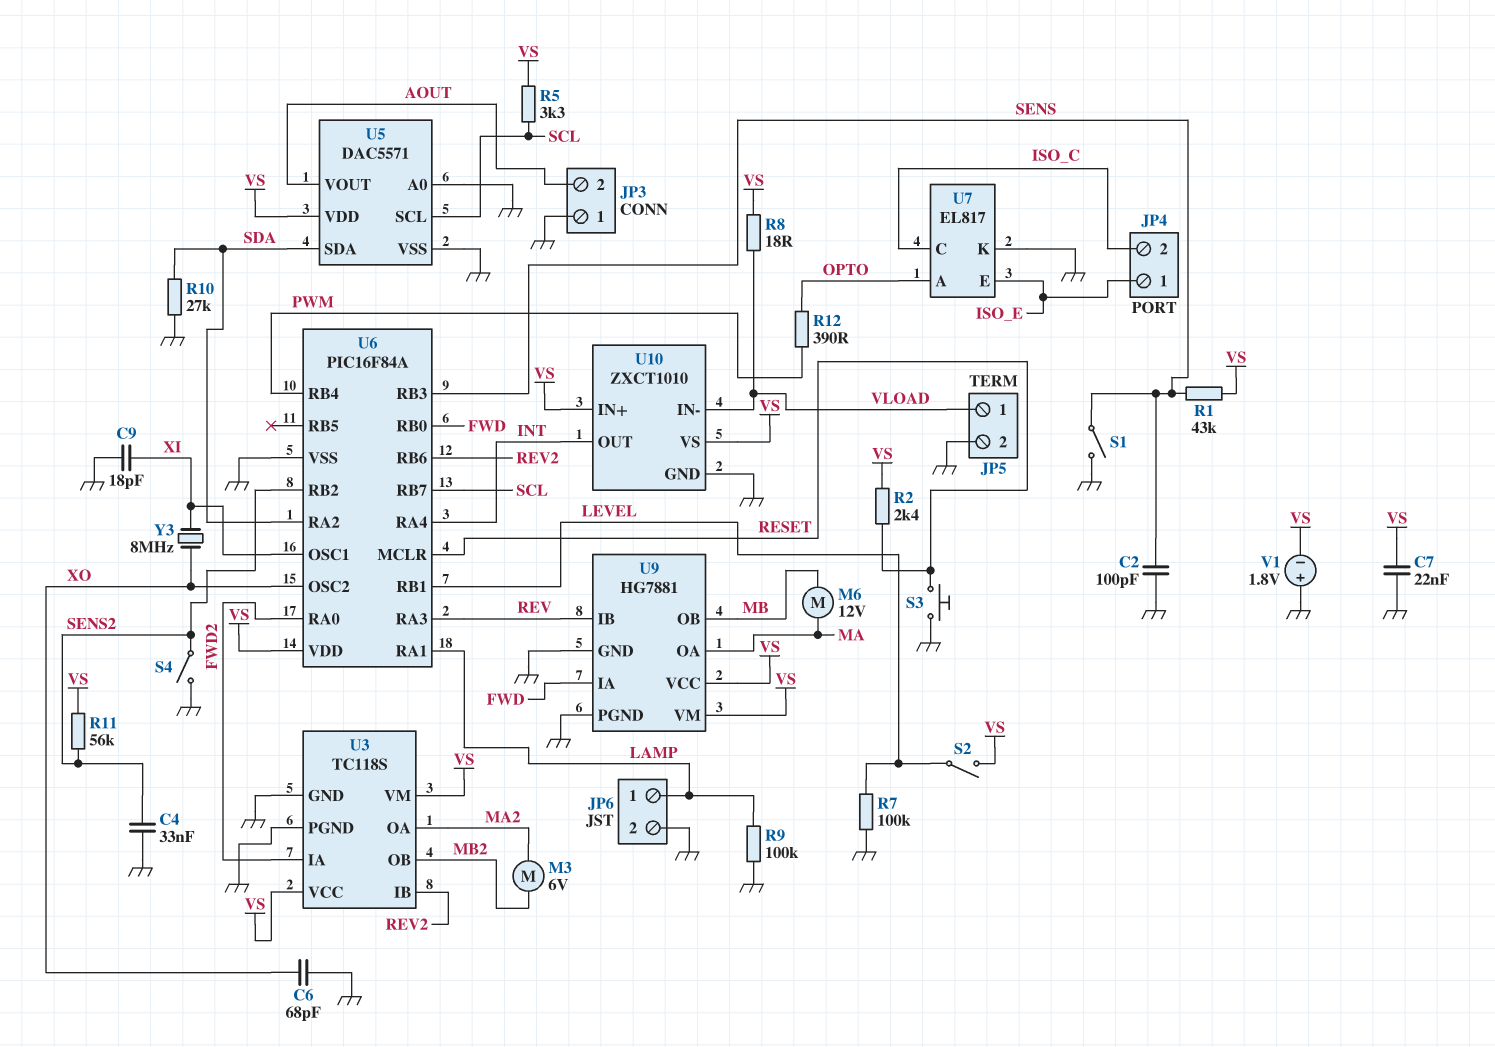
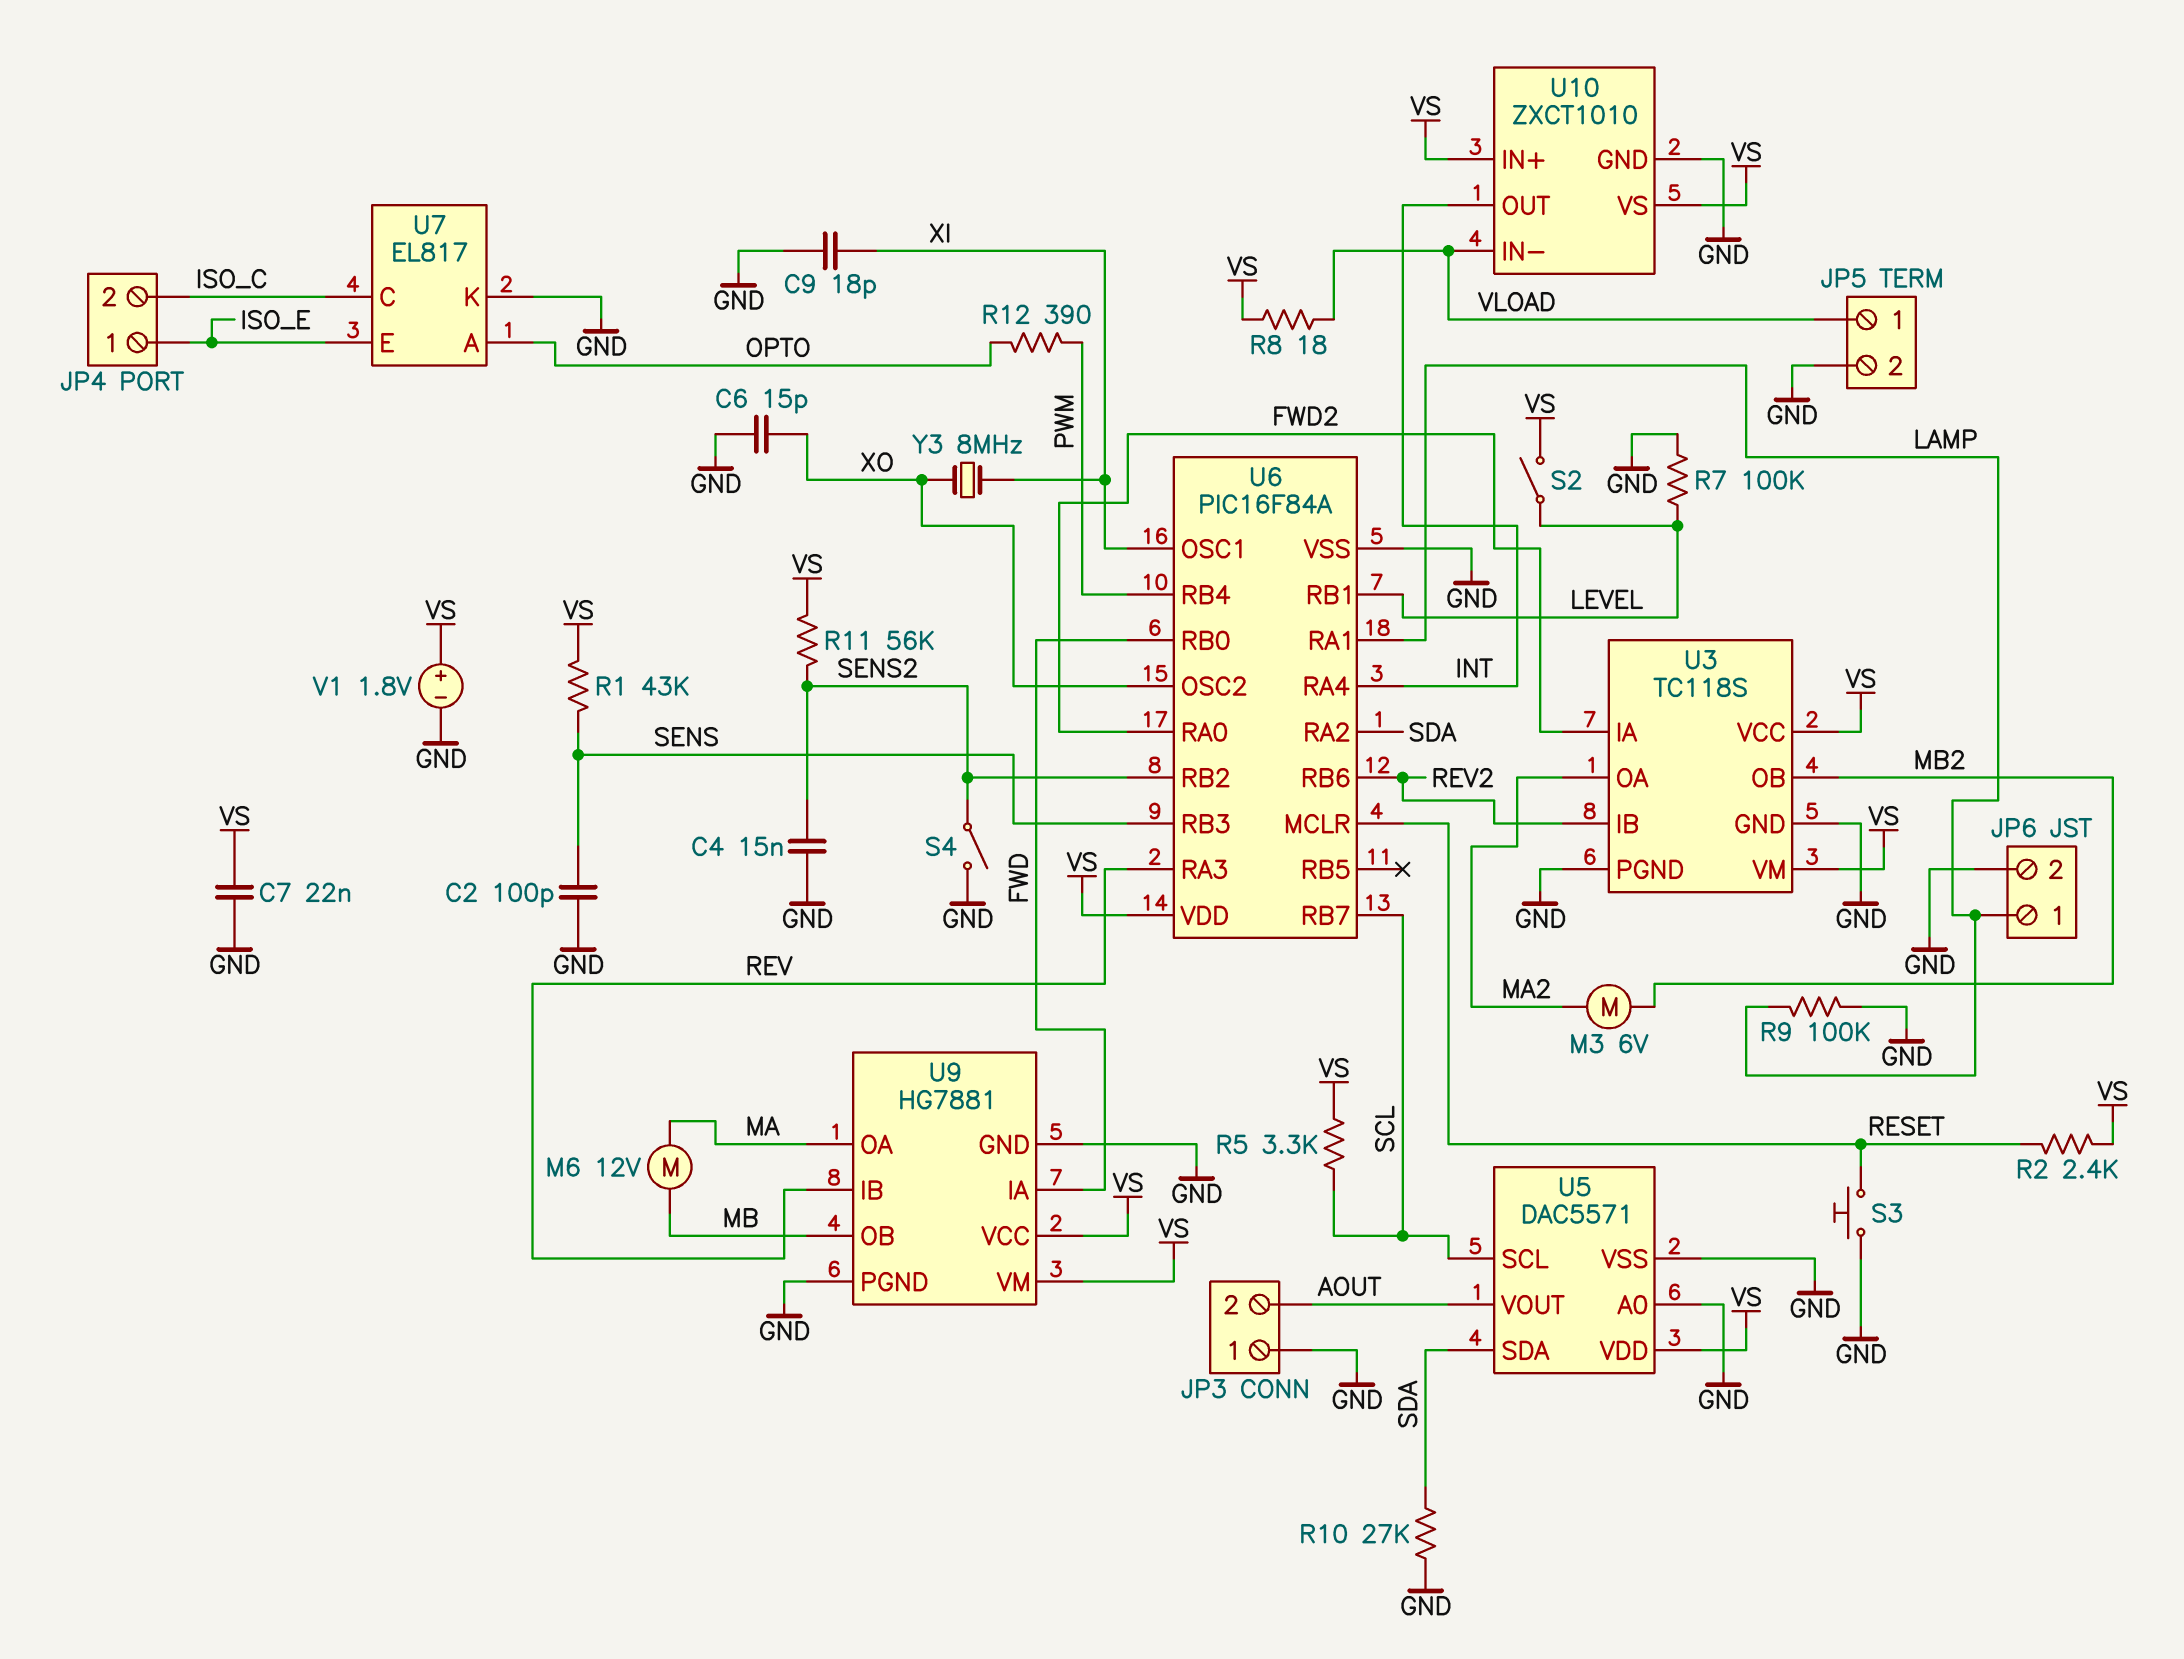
C4: 33nF (GND, SENS2) -> 15nF (GND, SENS2)
C6: 68pF (GND, XO) -> 15pF (GND, XO)
S1: switch (GND, SENS) -> none
V1: 1.8V (plus GND, minus VS) -> 1.8V (plus VS, minus GND)

